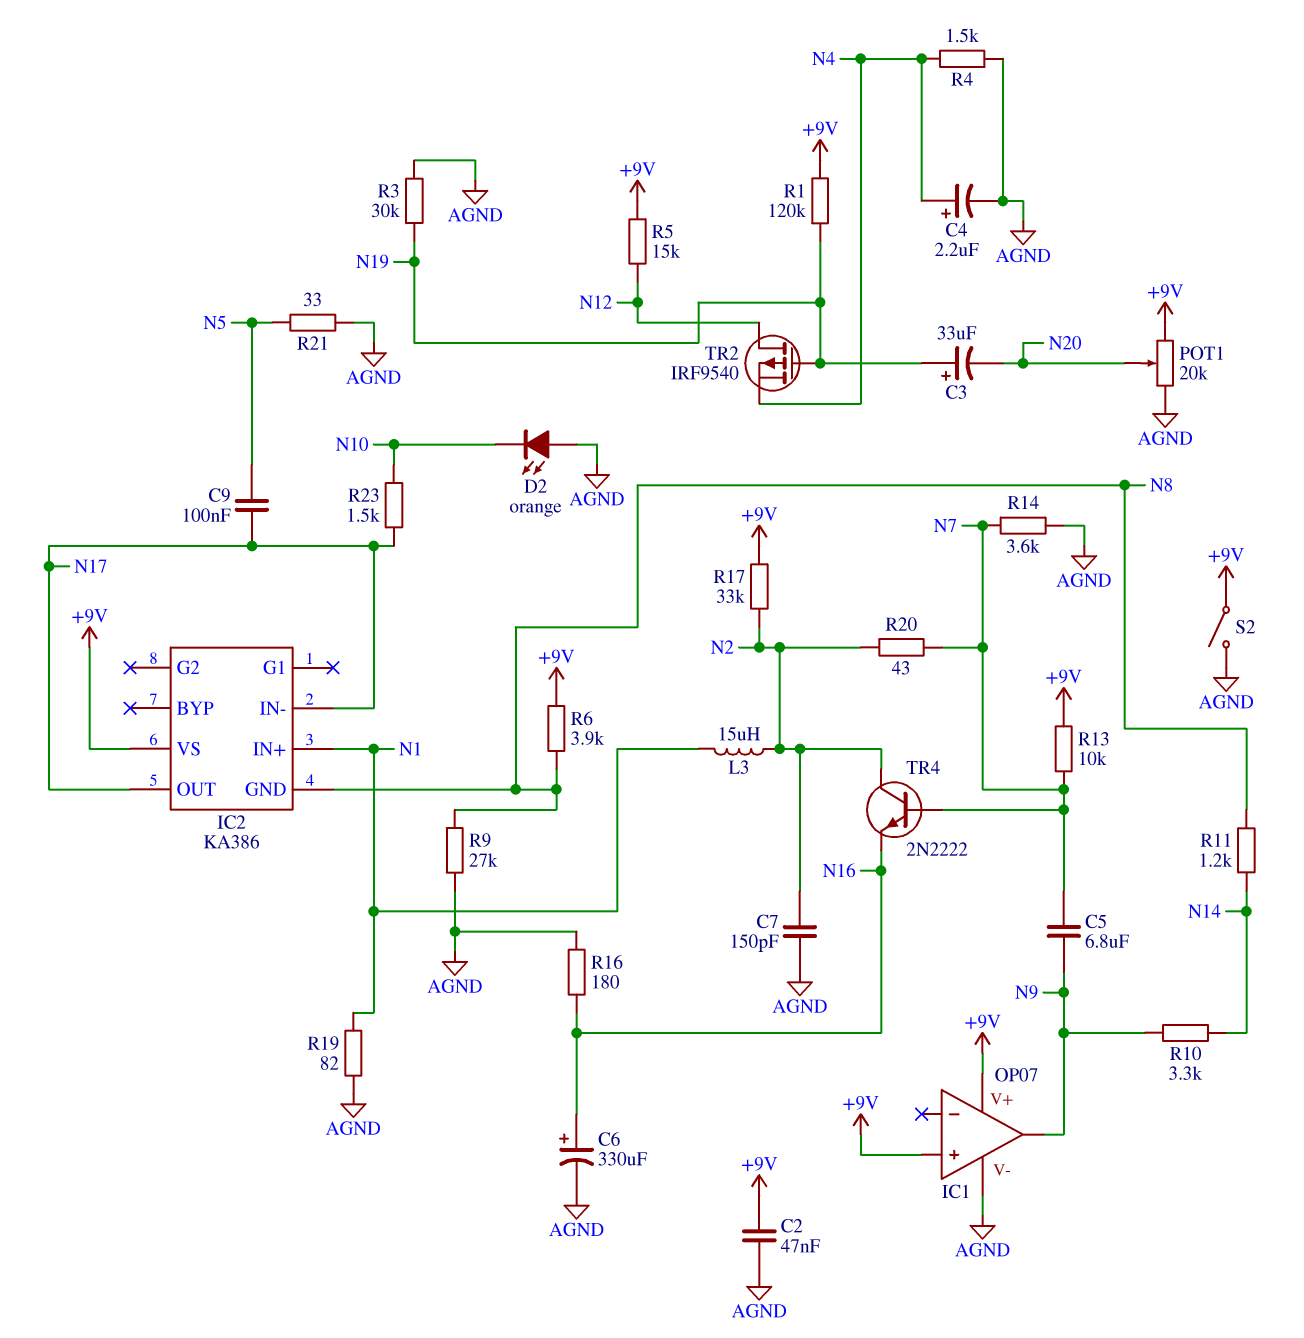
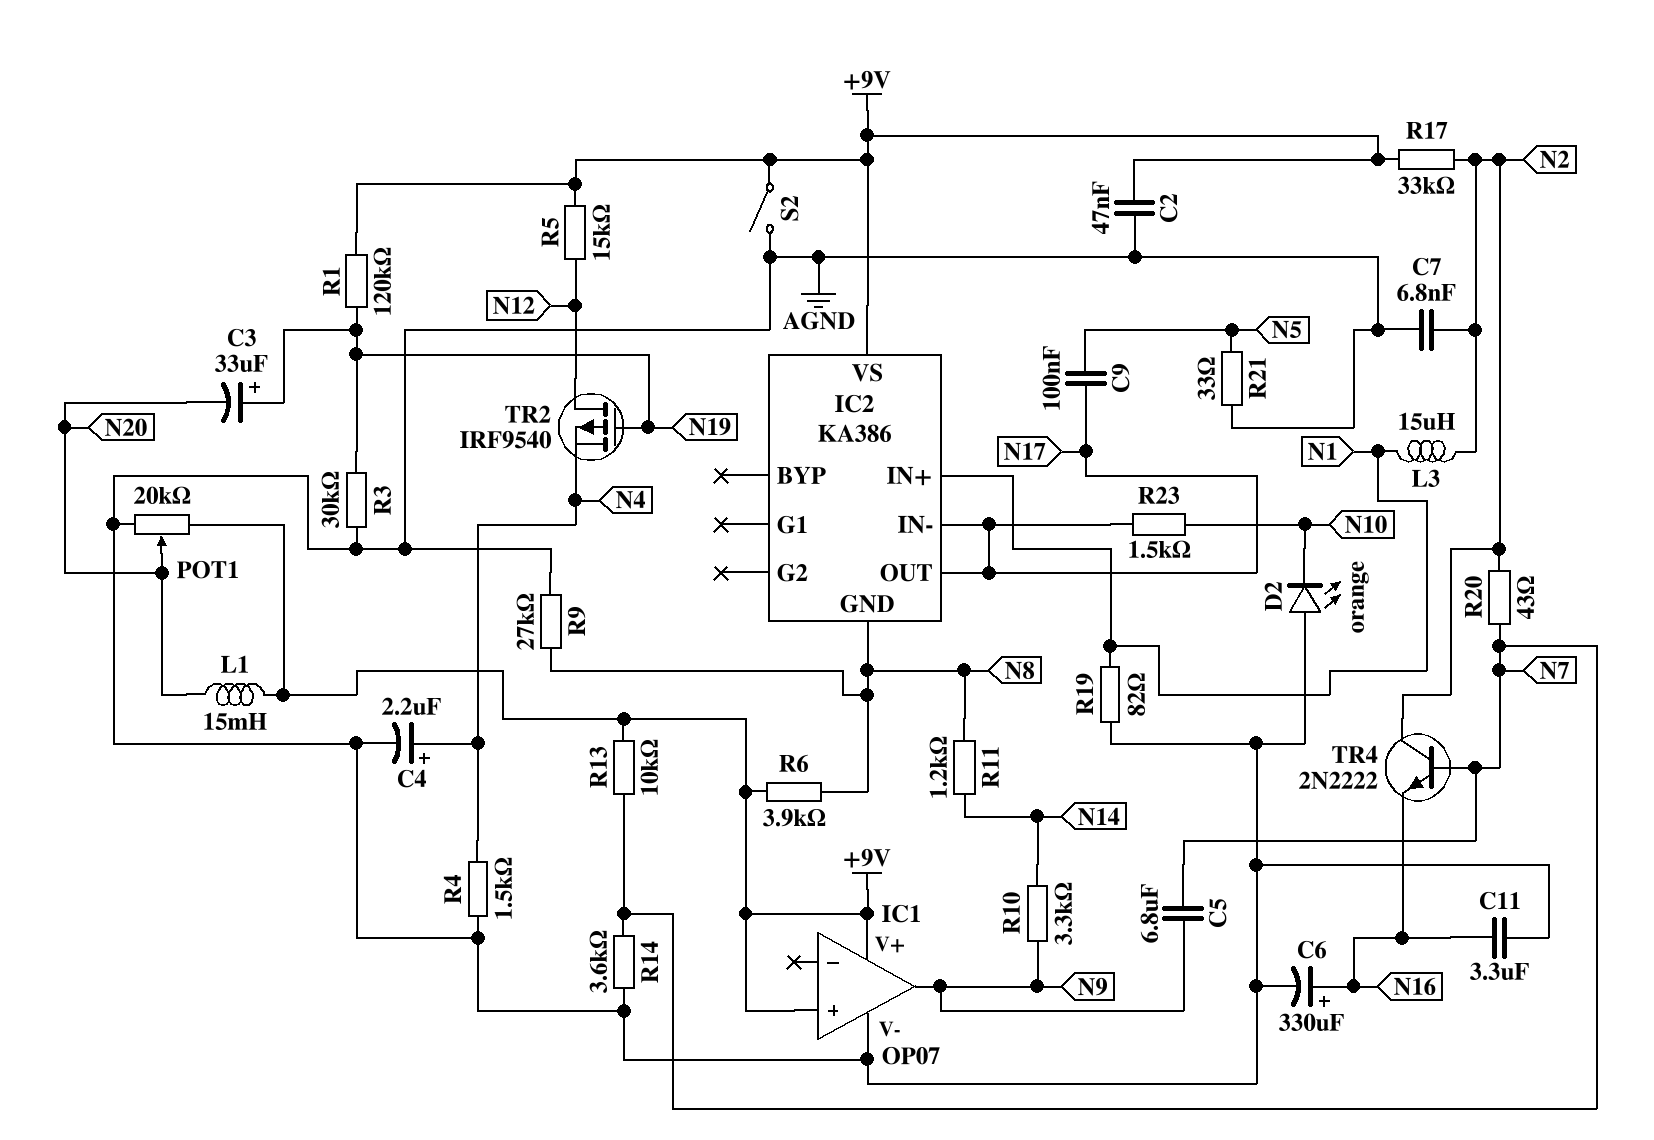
C7: 150pF (AGND, N2) -> 6.8nF (AGND, N2)
C11: none -> 3.3uF (AGND, N16)
L1: none -> 15mH (+9V, N20)
R16: 180 (AGND, N16) -> none

